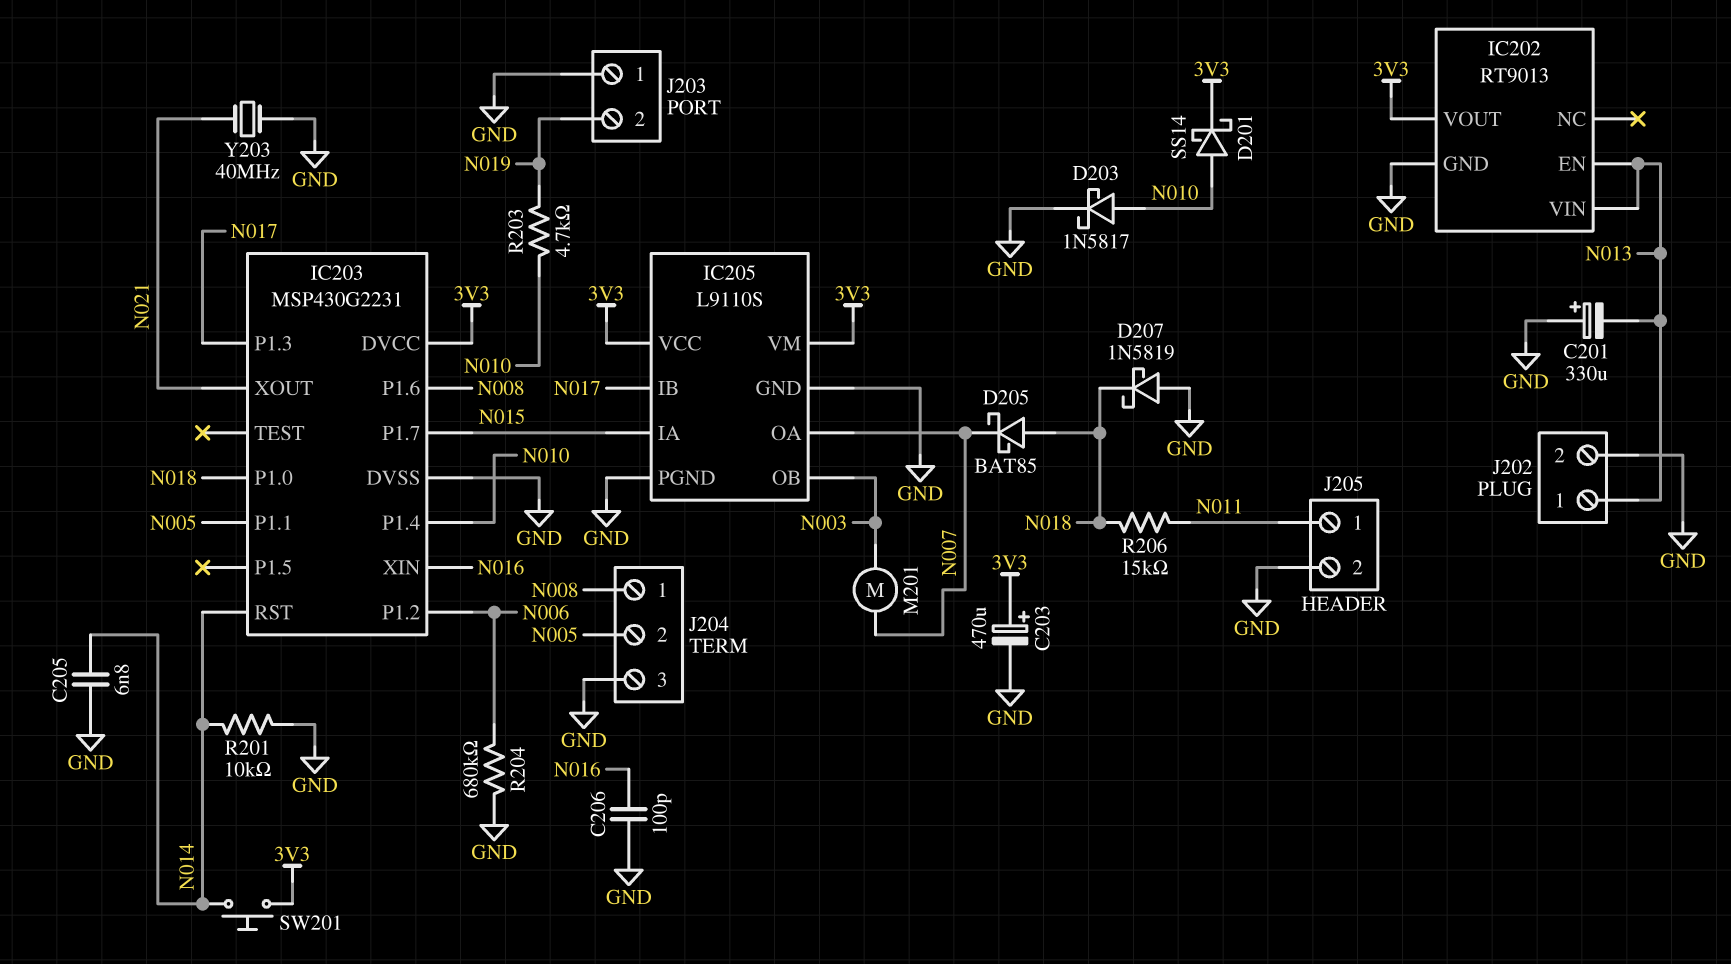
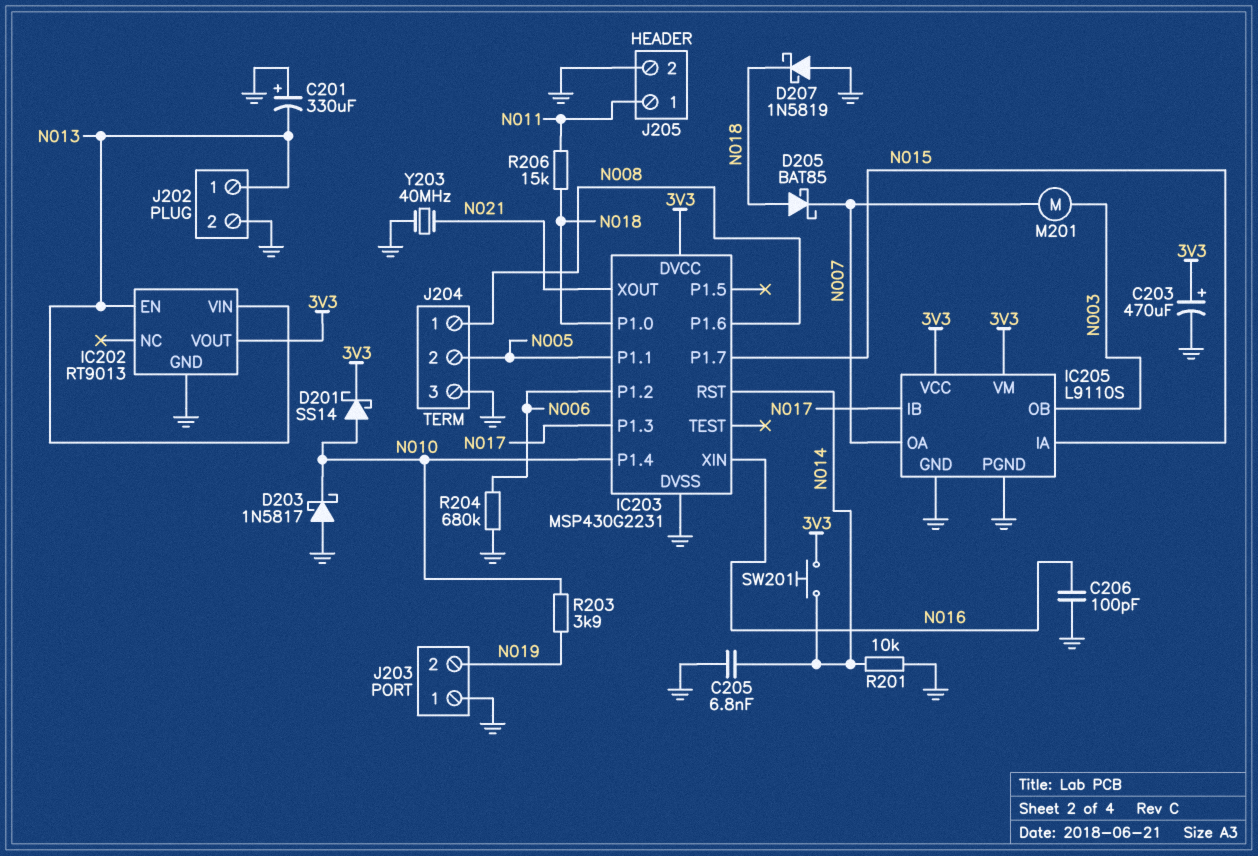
D203: schottky 1N5817 (A N010, K GND) -> schottky 1N5817 (A GND, K N010)
R203: 4.7k (N010, N019) -> 3.9k (N010, N019)

